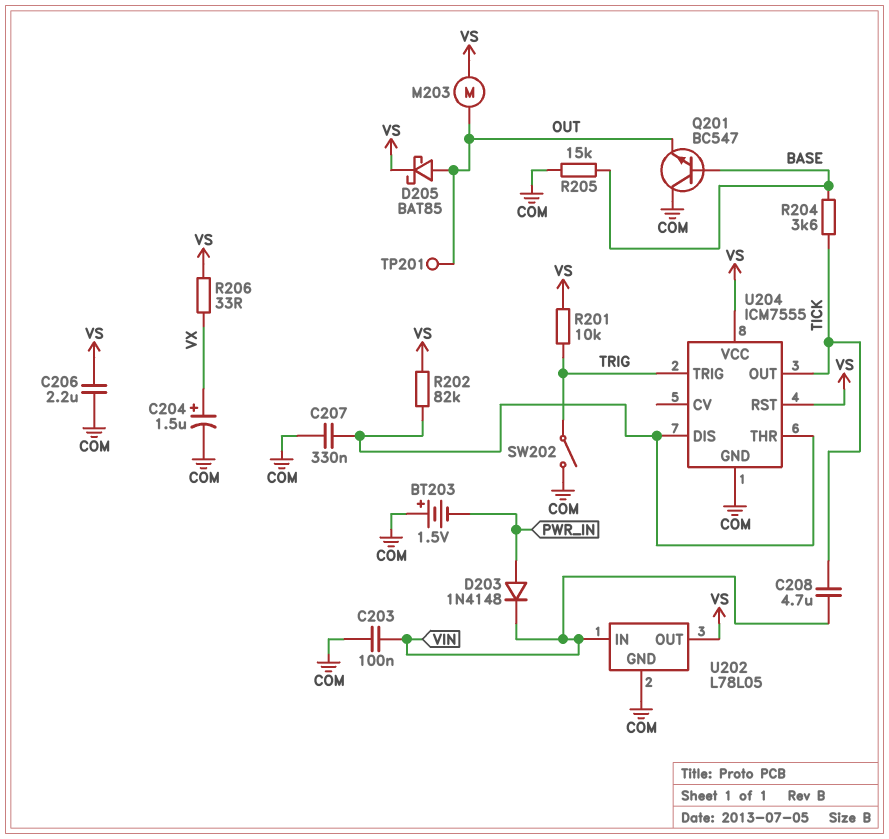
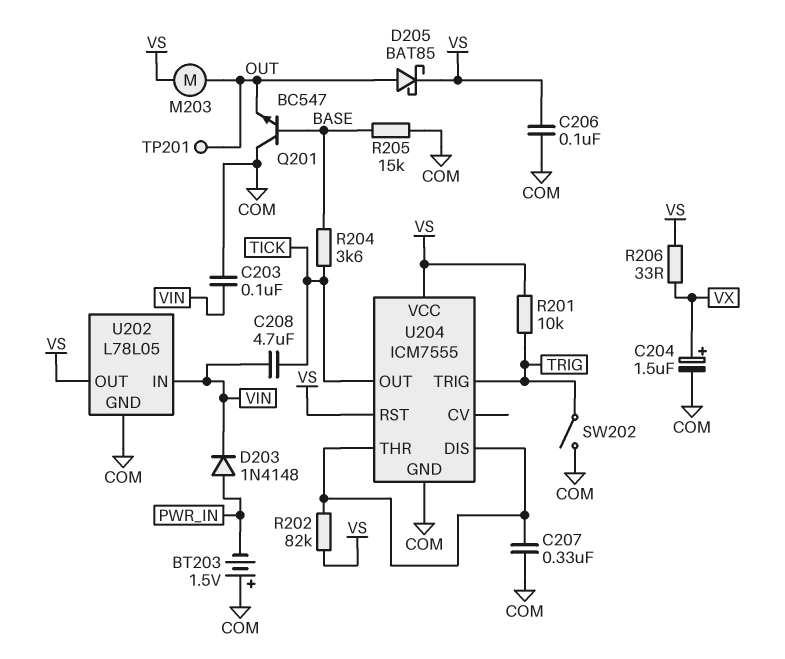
C206: 2.2uF (COM, VS) -> 100nF (COM, VS)

